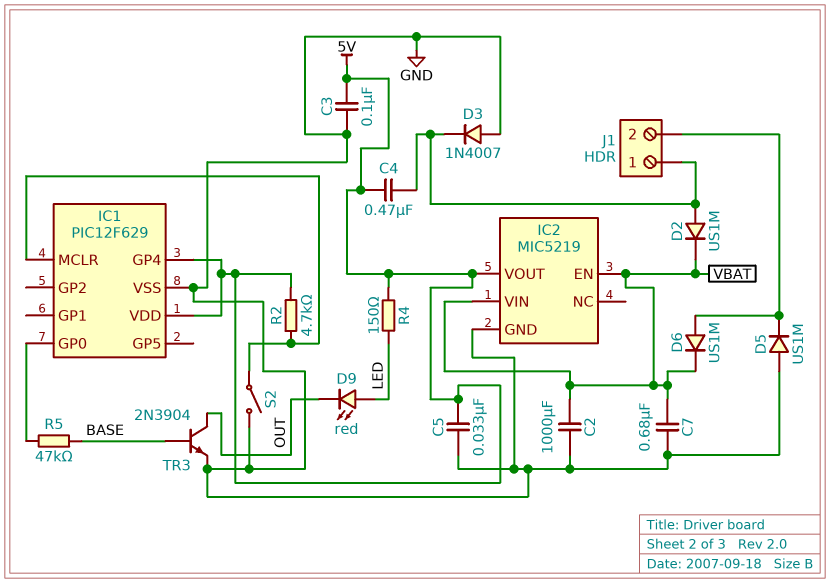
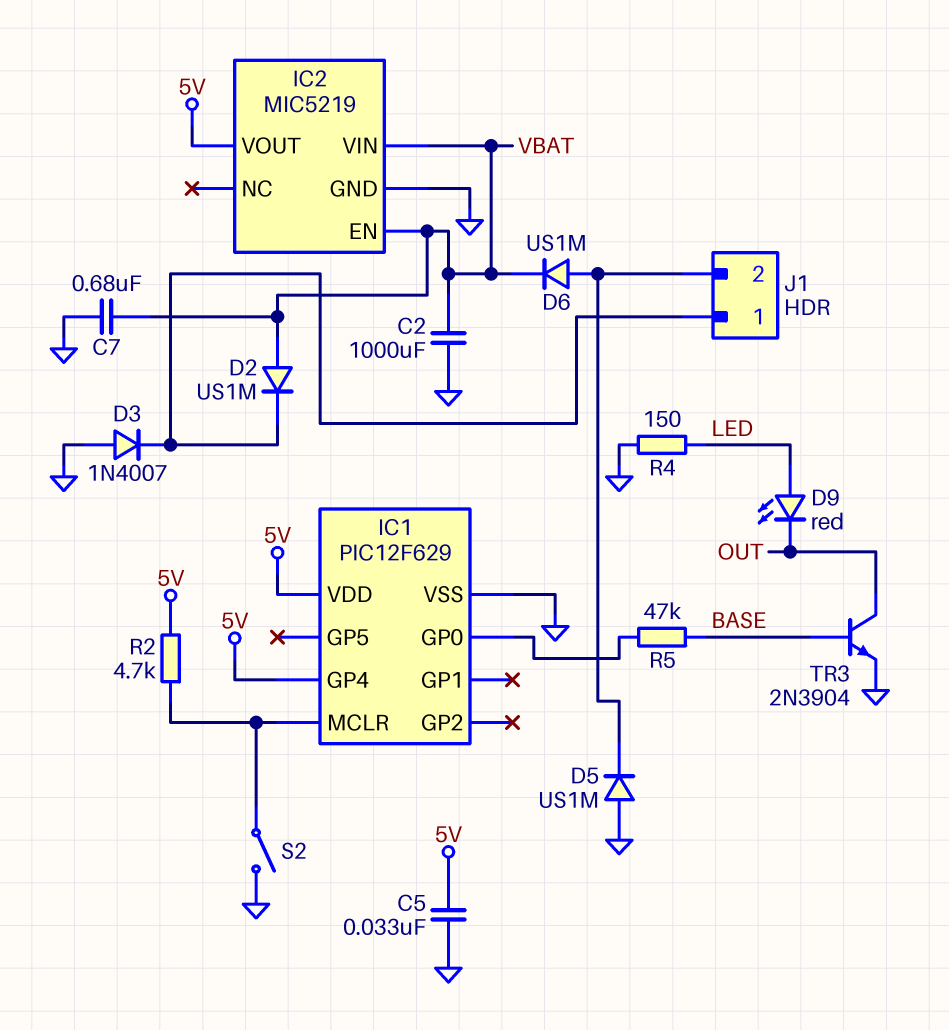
C3: 100nF (5V, GND) -> none
C4: 470nF (5V, J1/1) -> none
D2: diode US1M (A J1/1, K VBAT) -> diode US1M (A VBAT, K J1/1)
R4: 150 (5V, LED) -> 150 (GND, LED)

